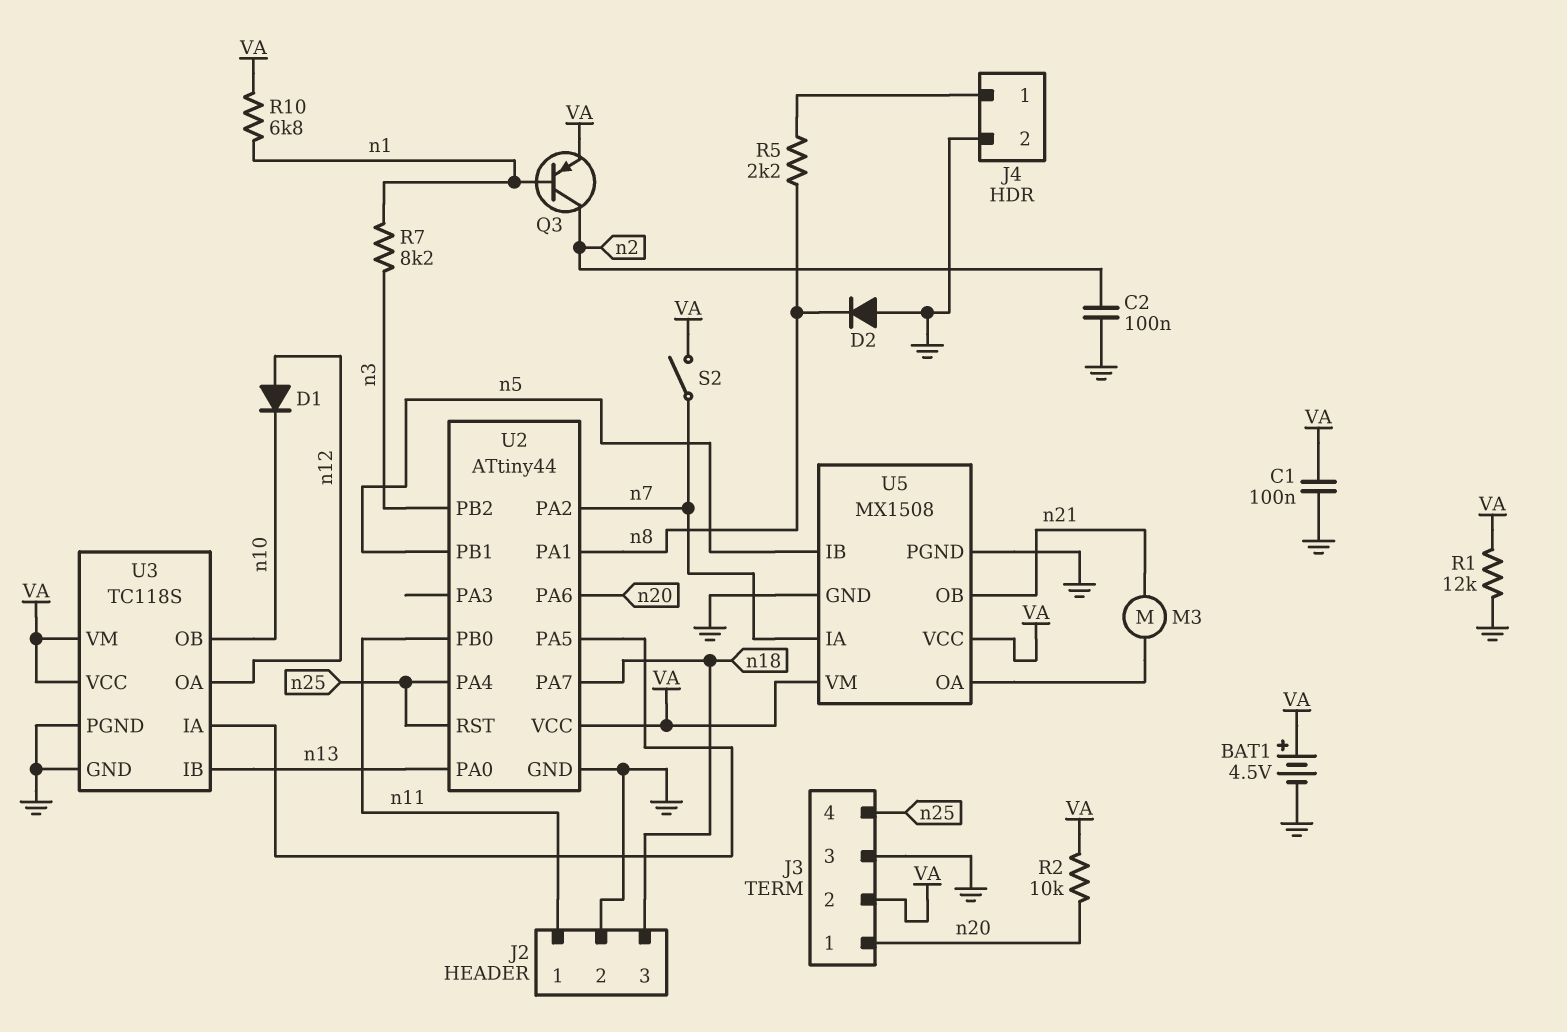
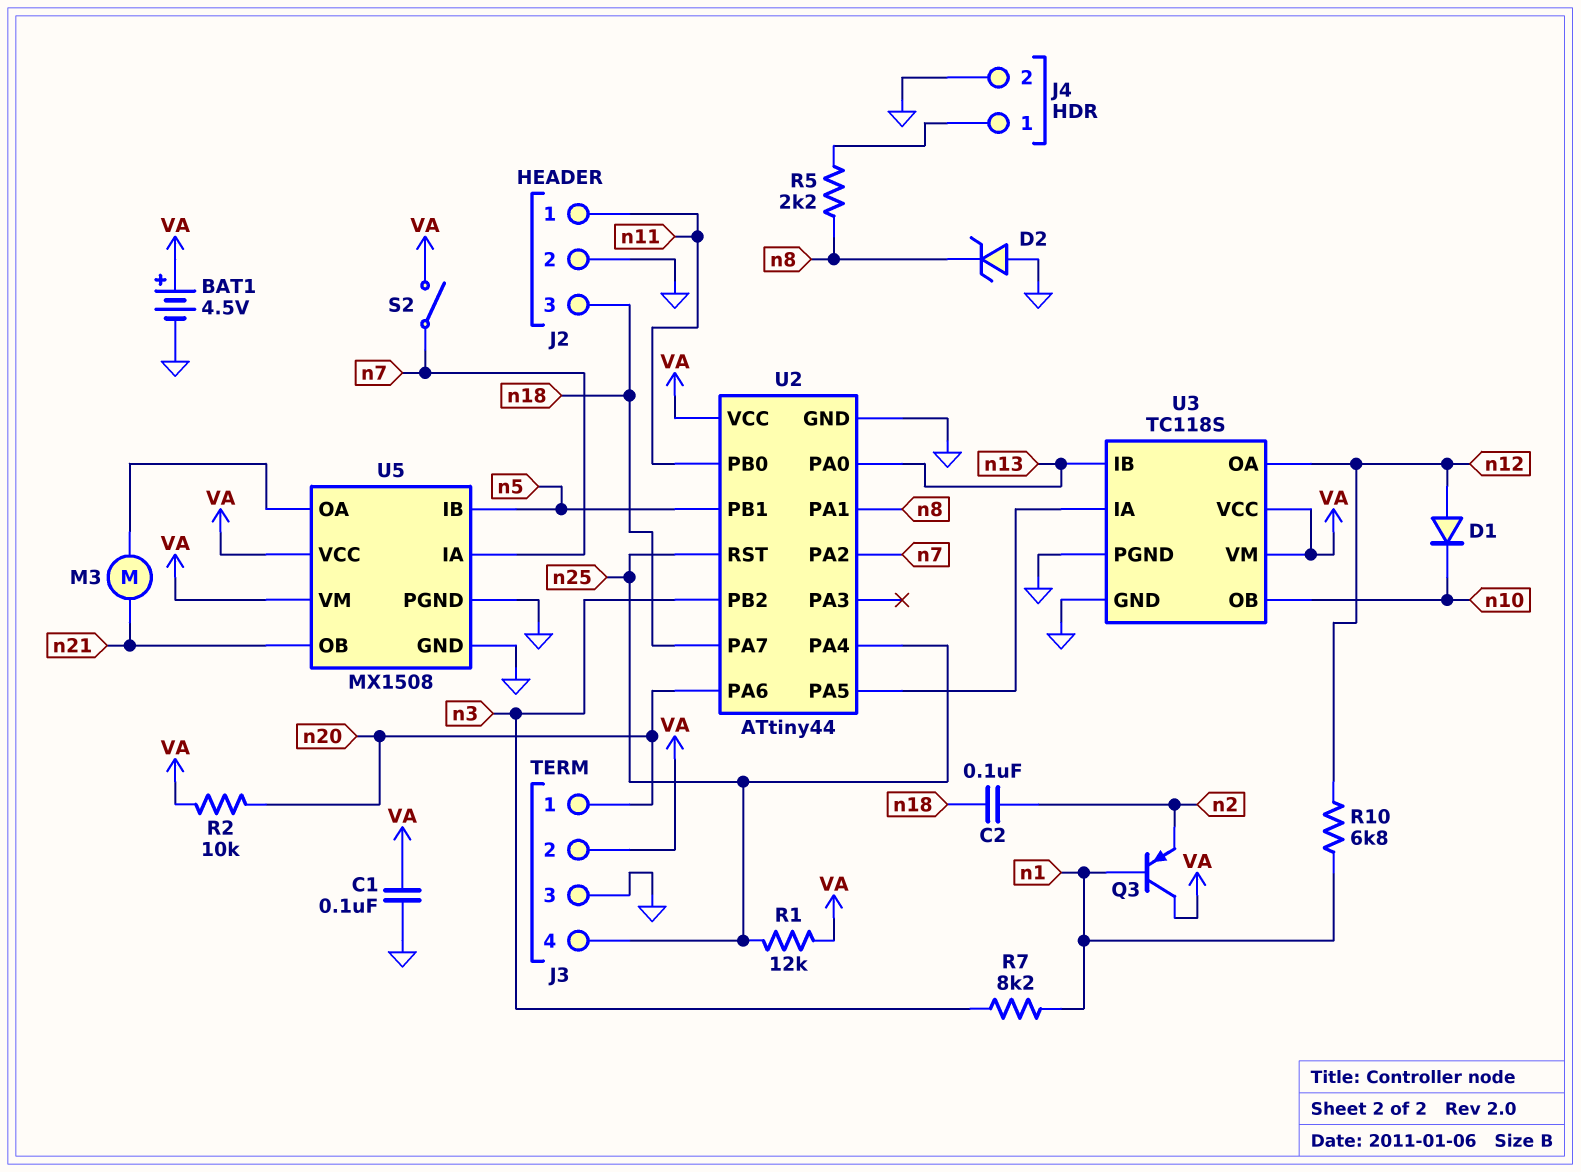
C2: 100nF (GND, n2) -> 100nF (n2, n18)
D2: diode (A GND, K n8) -> zener (A GND, K n8)
Q3: PNP (B n1, C n2, E VA) -> PNP (B n1, C VA, E n2)
R1: 12k (GND, VA) -> 12k (VA, n25)
R10: 6.8k (VA, n1) -> 6.8k (n1, n12)

